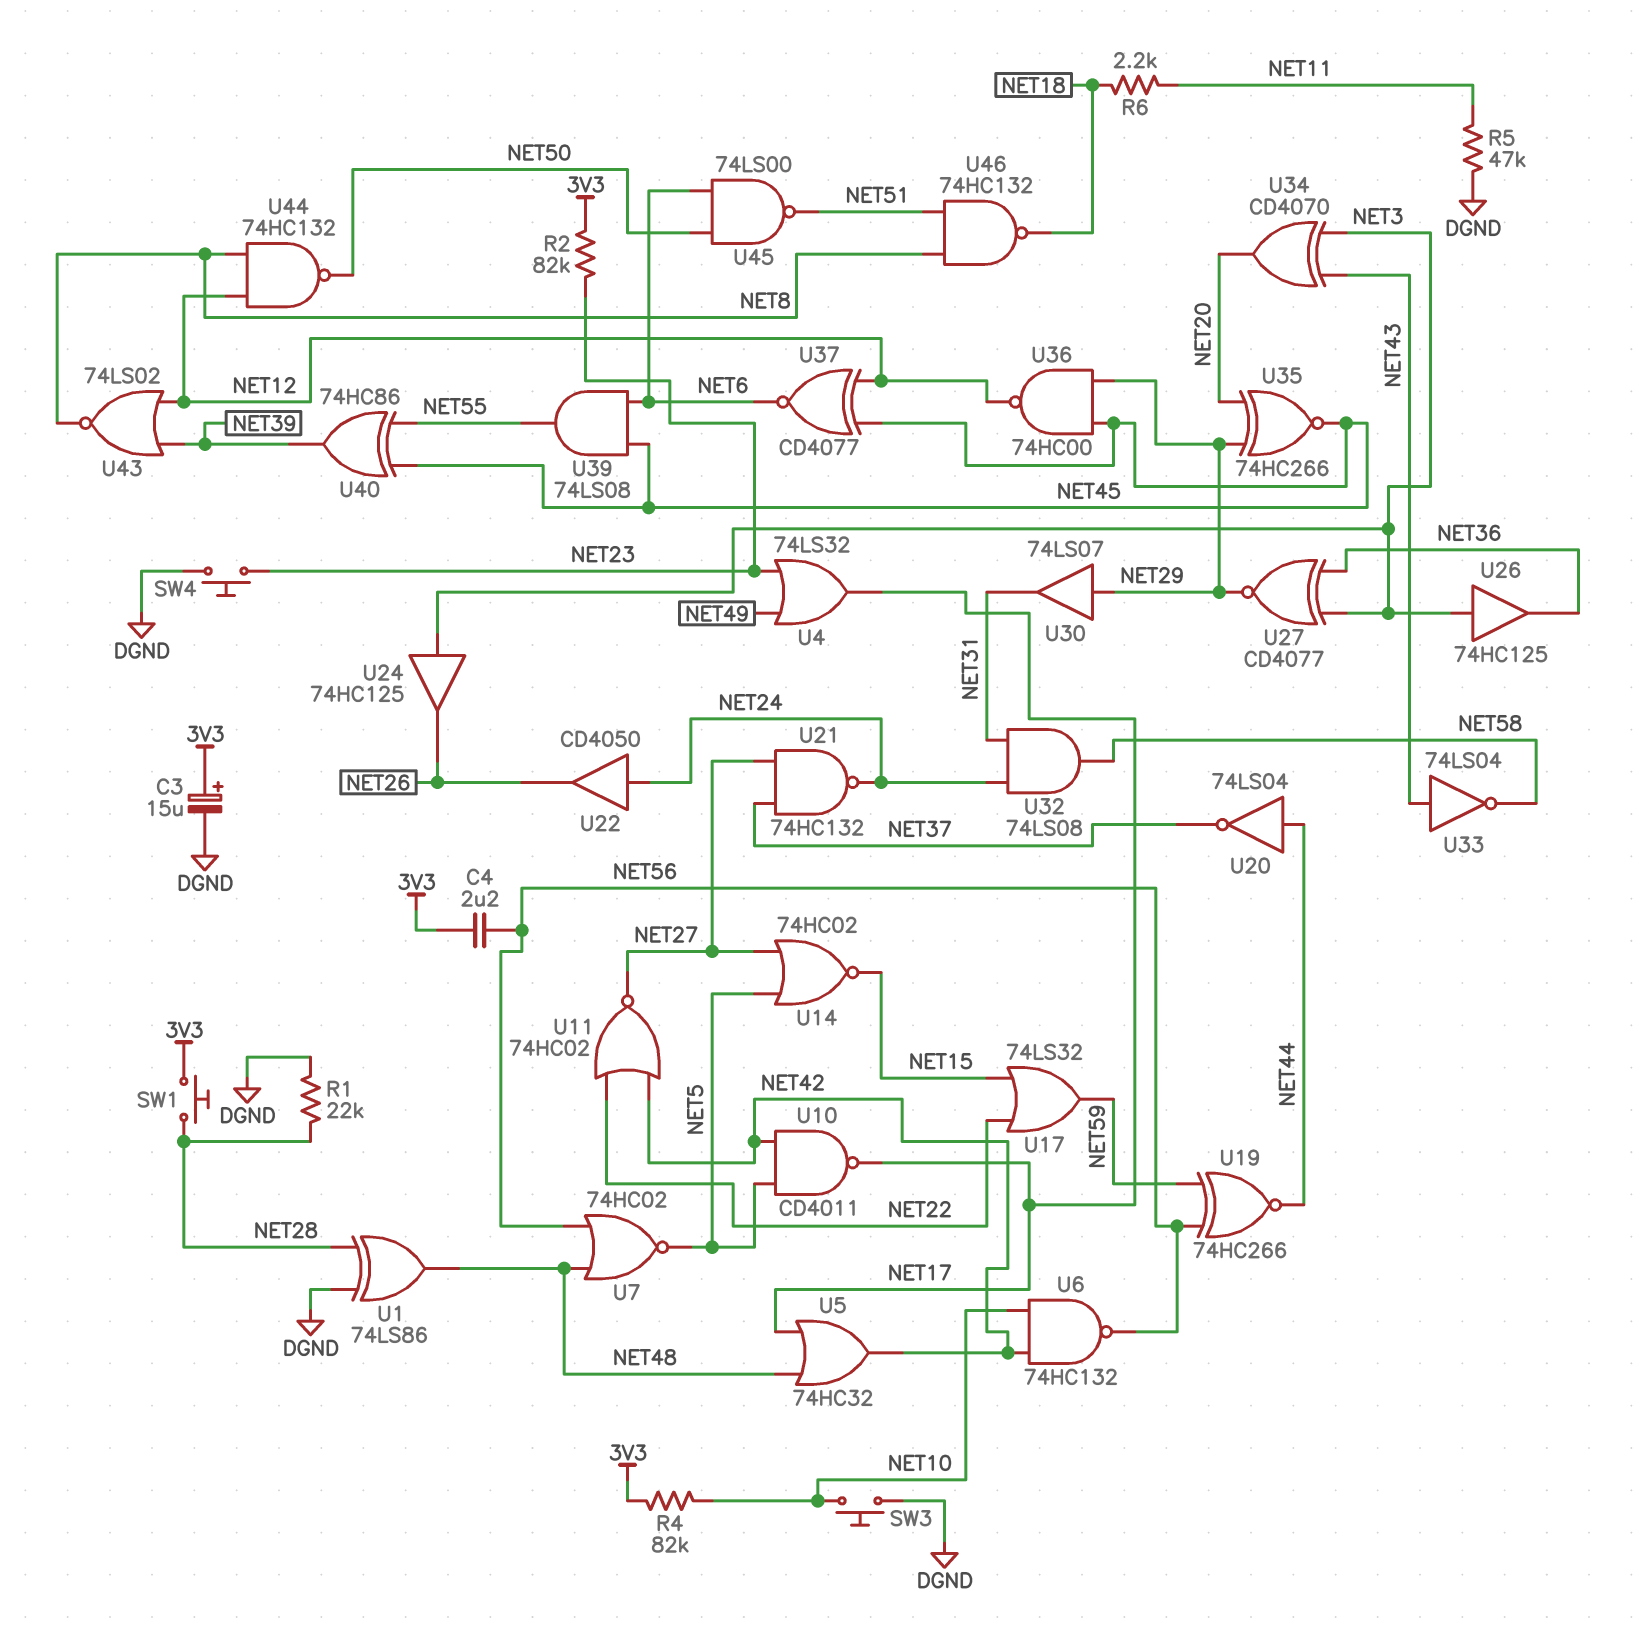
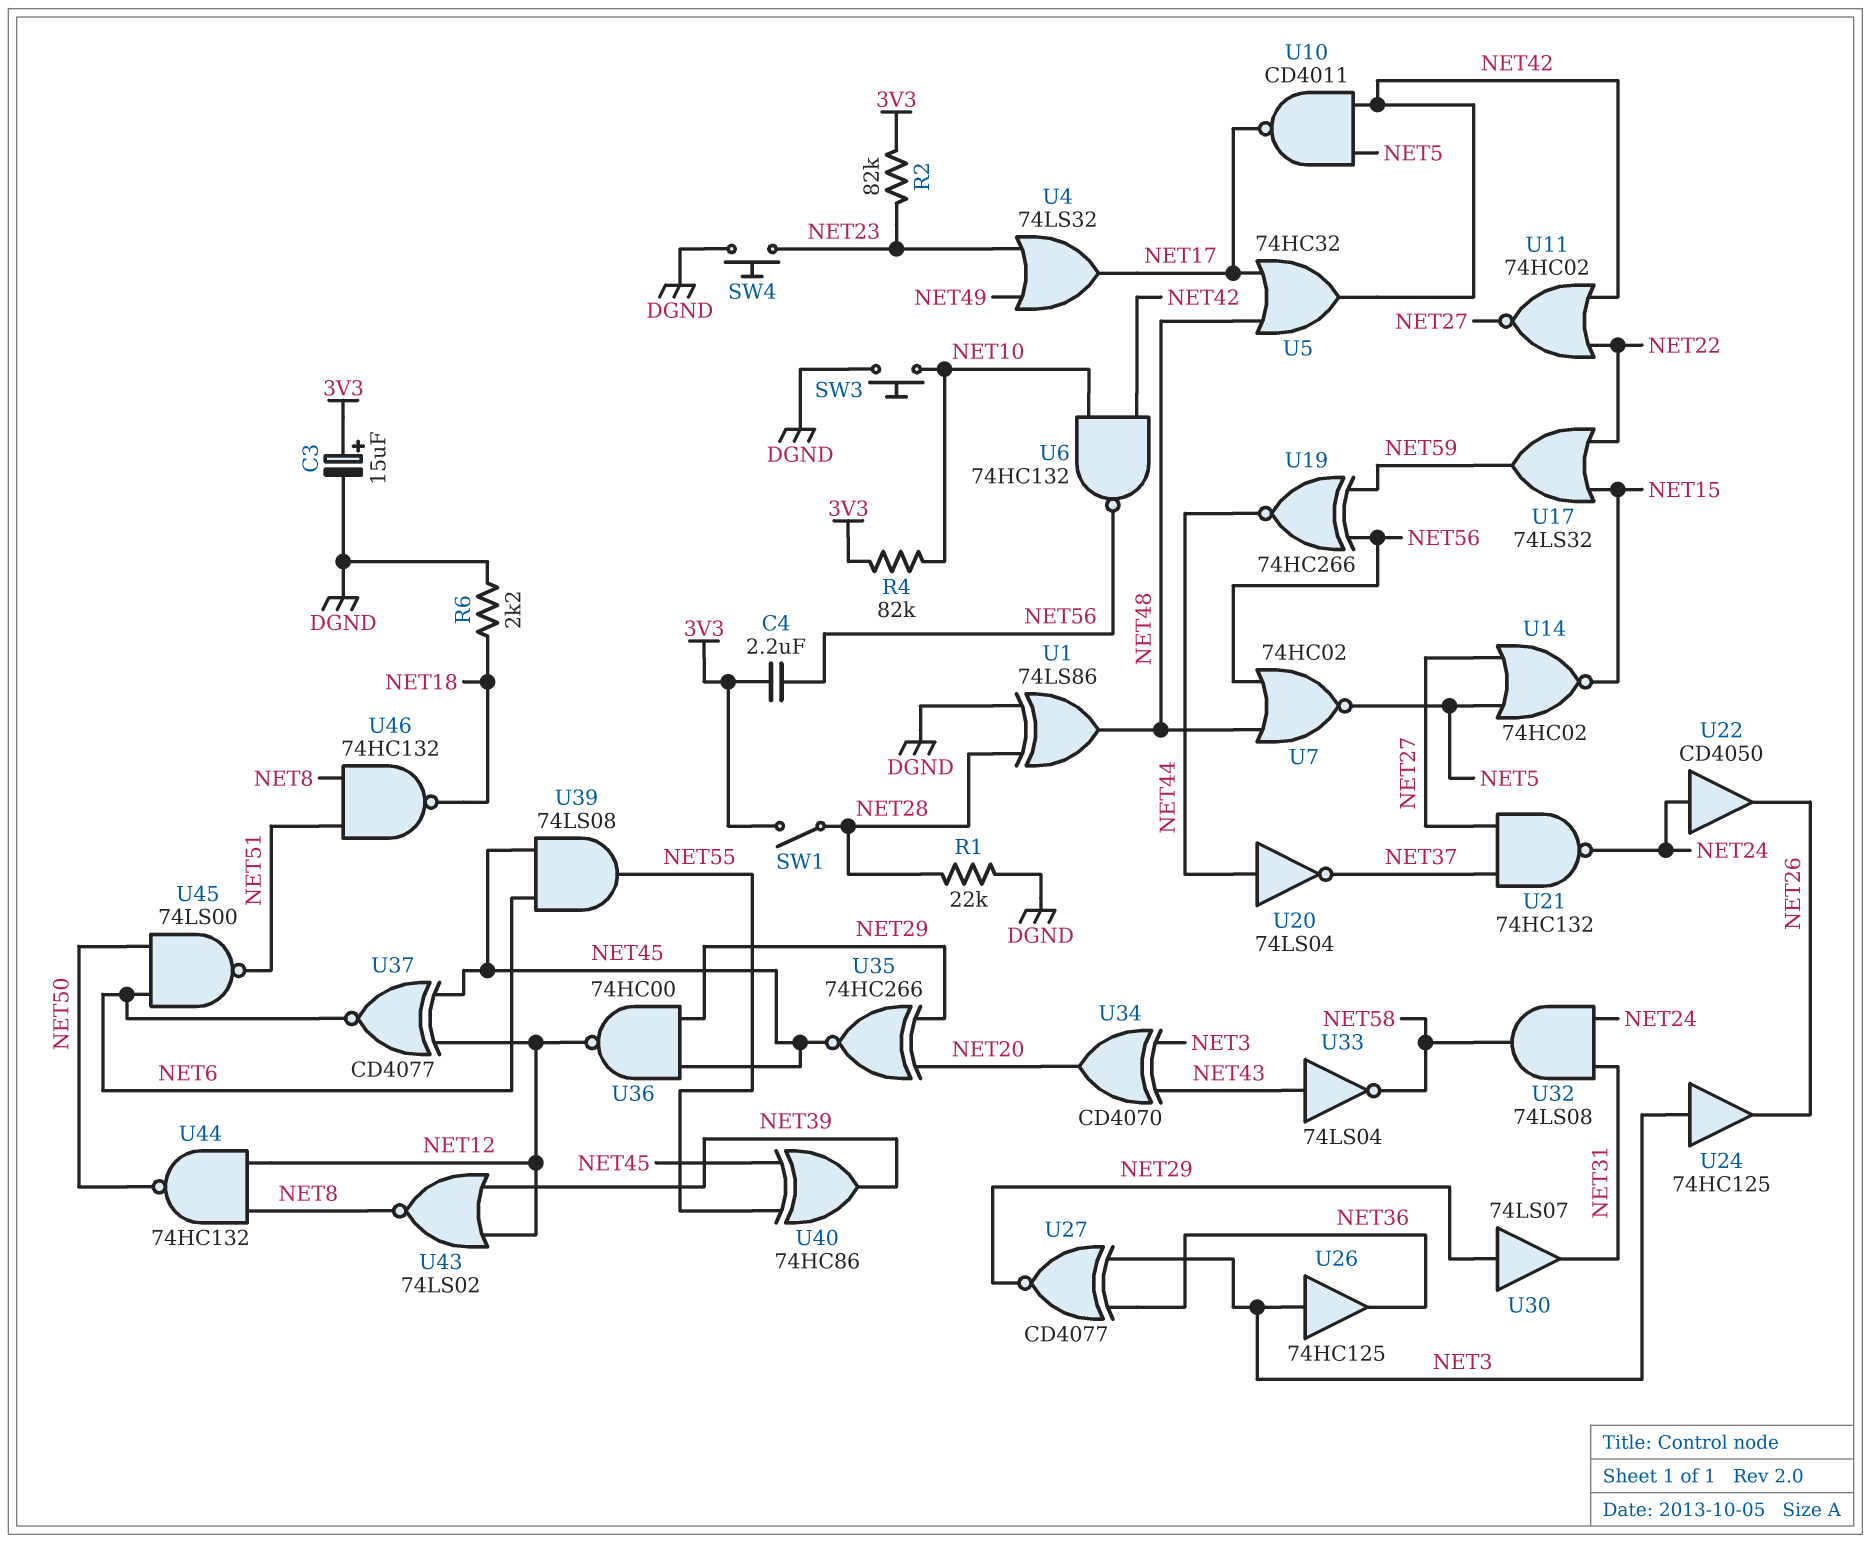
R5: 47k (DGND, NET11) -> none
R6: 2.2k (NET11, NET18) -> 2.2k (DGND, NET18)
SW1: button (3V3, NET28) -> switch (3V3, NET28)

